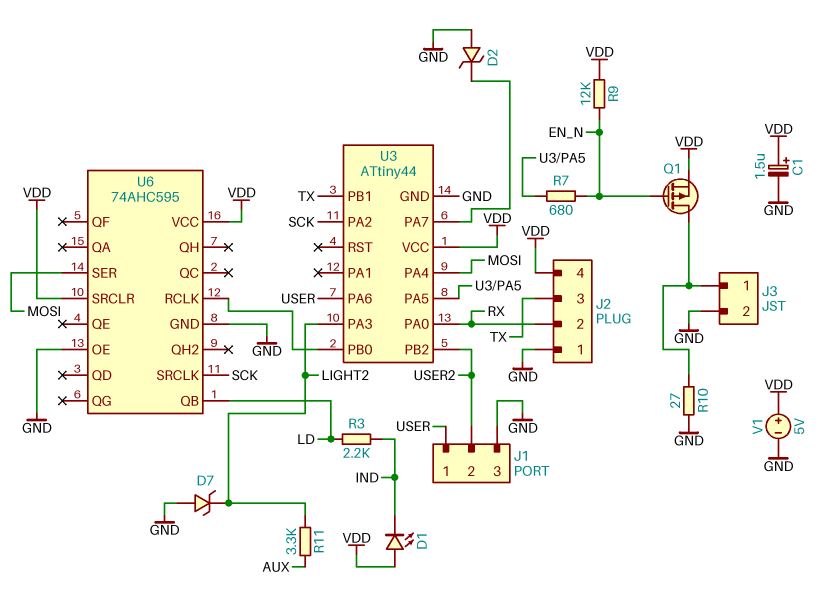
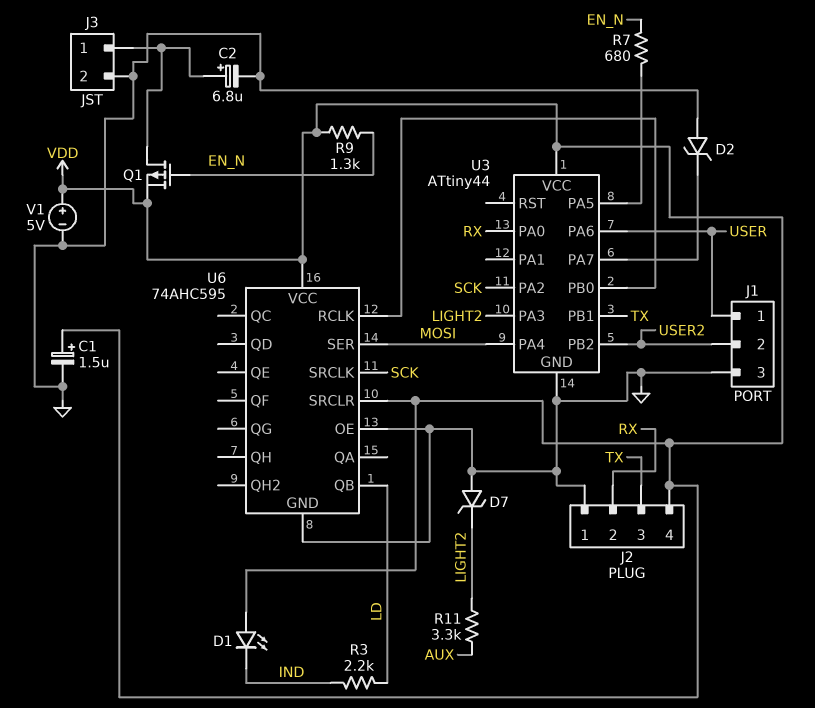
C2: none -> 6.8uF (plus J3/1, minus GND)
R9: 12k (EN_N, VDD) -> 1.3k (EN_N, VDD)
R10: 27 (GND, J3/1) -> none

